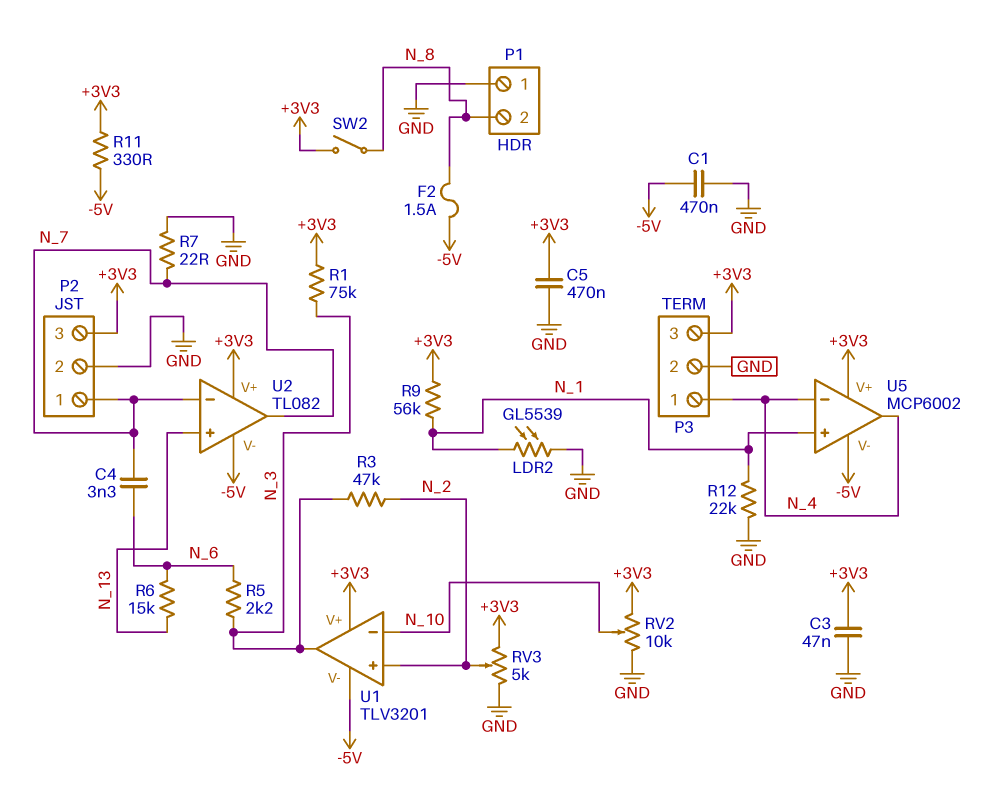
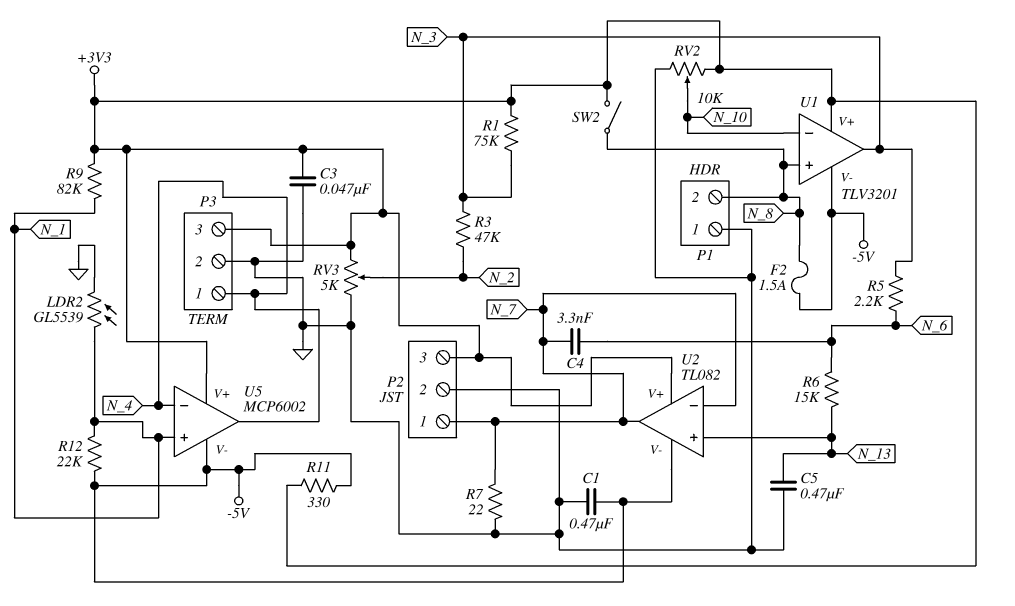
C5: 470nF (+3V3, GND) -> 470nF (GND, N_13)
R9: 56k (+3V3, N_1) -> 82k (+3V3, N_1)
R12: 22k (GND, N_1) -> 22k (-5V, N_1)
U1 pin in+: N_2 -> N_8

